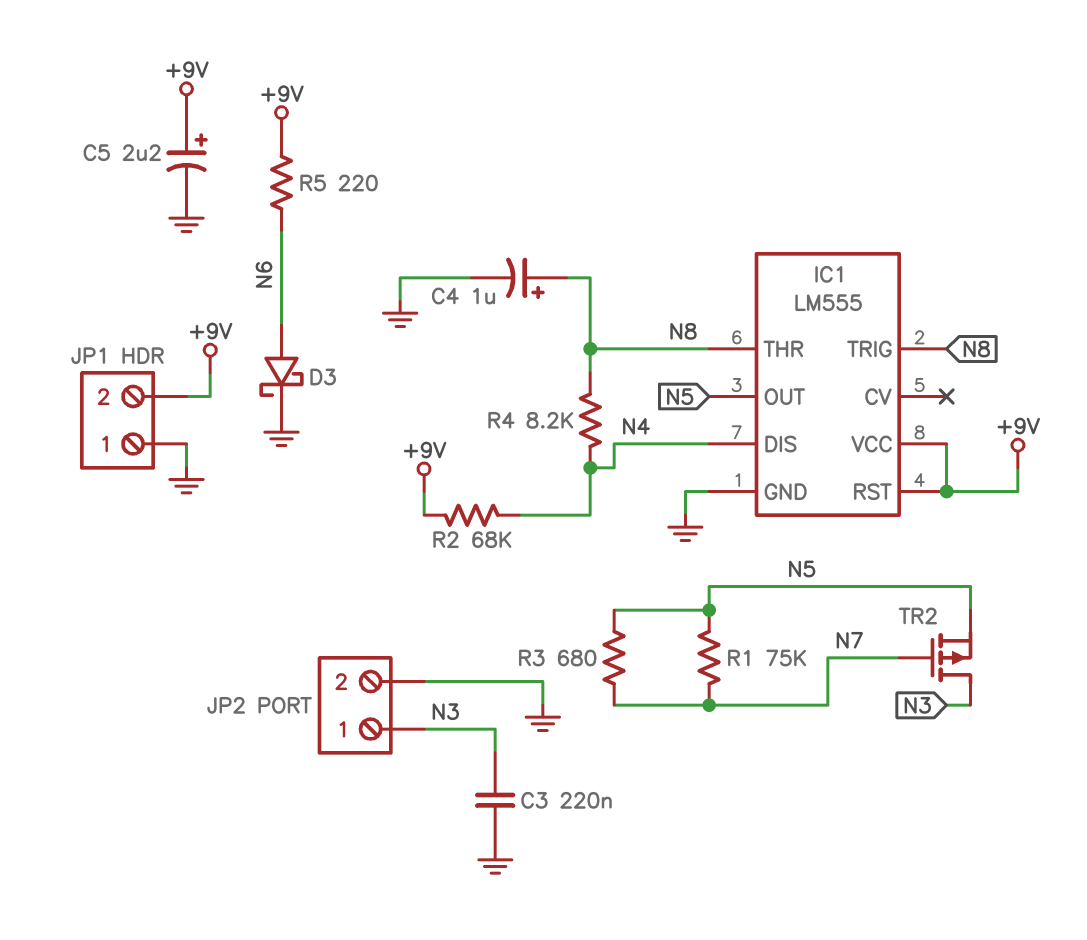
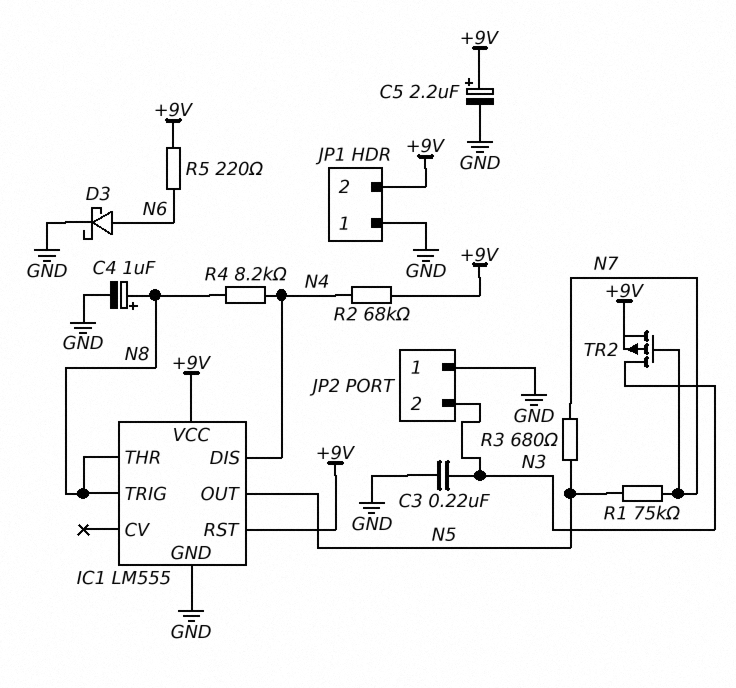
JP2 pin 1: N3 -> GND
JP2 pin 2: GND -> N3
TR2: PMOS (G N7, D N3, S N5) -> PMOS (G N7, D N3, S +9V)

